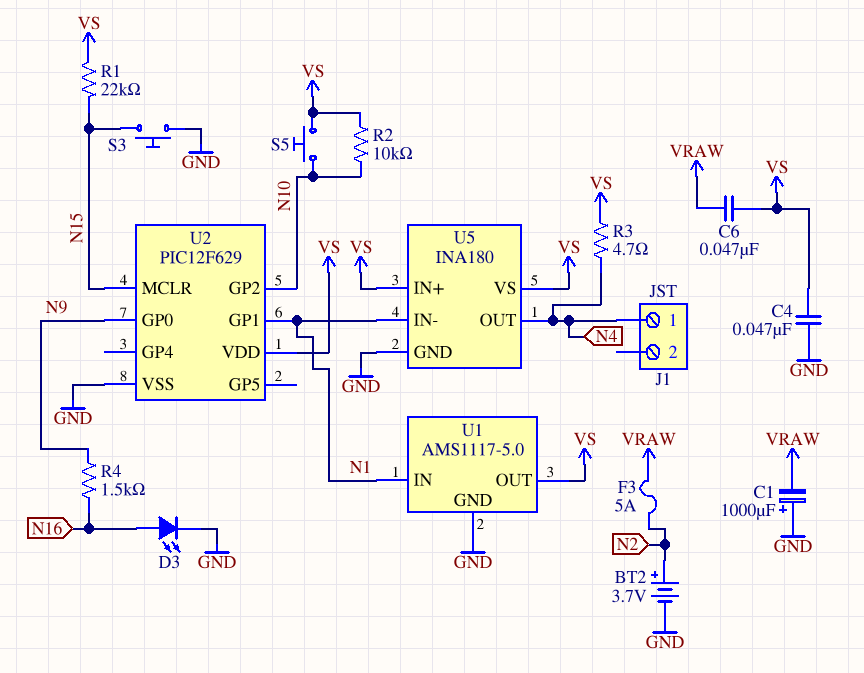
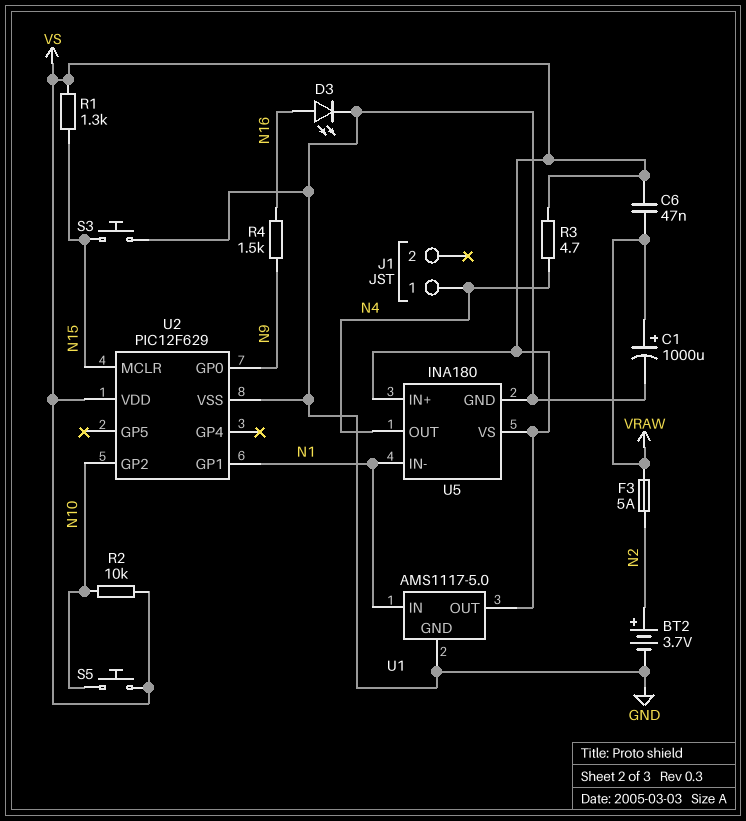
C1: 1000uF (plus GND, minus VRAW) -> 1000uF (plus VRAW, minus GND)
C4: 47nF (GND, VS) -> none
R1: 22k (N15, VS) -> 1.3k (N15, VS)

